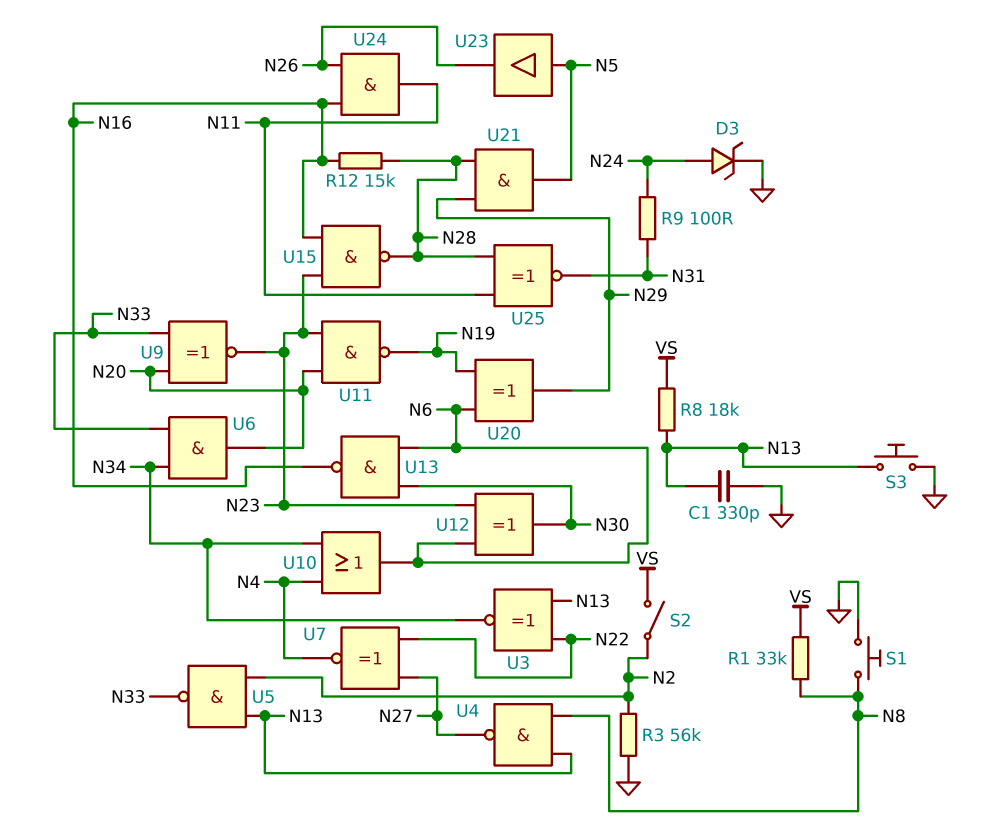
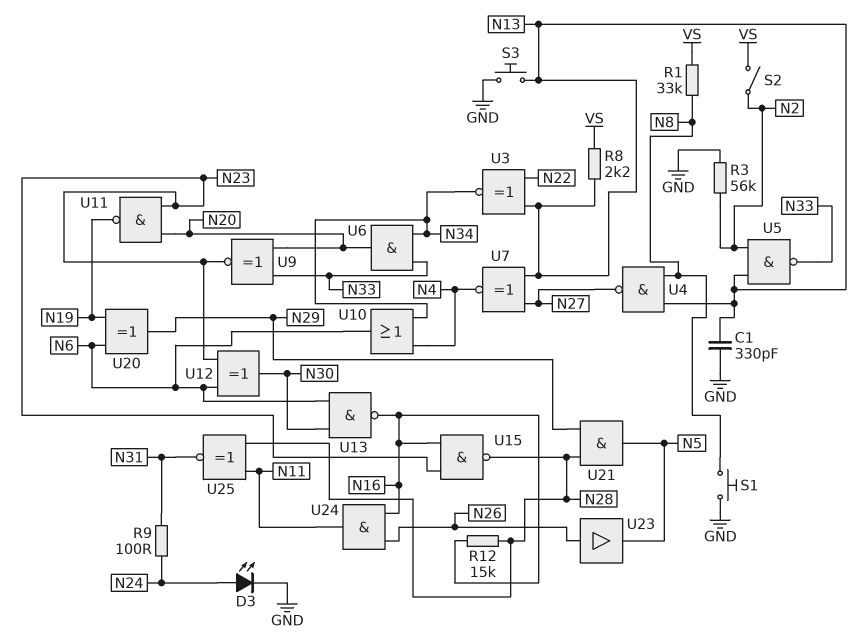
D3: zener (A N24, K GND) -> LED (A N24, K GND)
R8: 18k (N13, VS) -> 2.2k (N13, VS)
U7: XNOR (in N22, in N27, out N4) -> XNOR (in N13, in N27, out N4)
U23: buffer (in N5, out N26) -> buffer (in N26, out N5)

